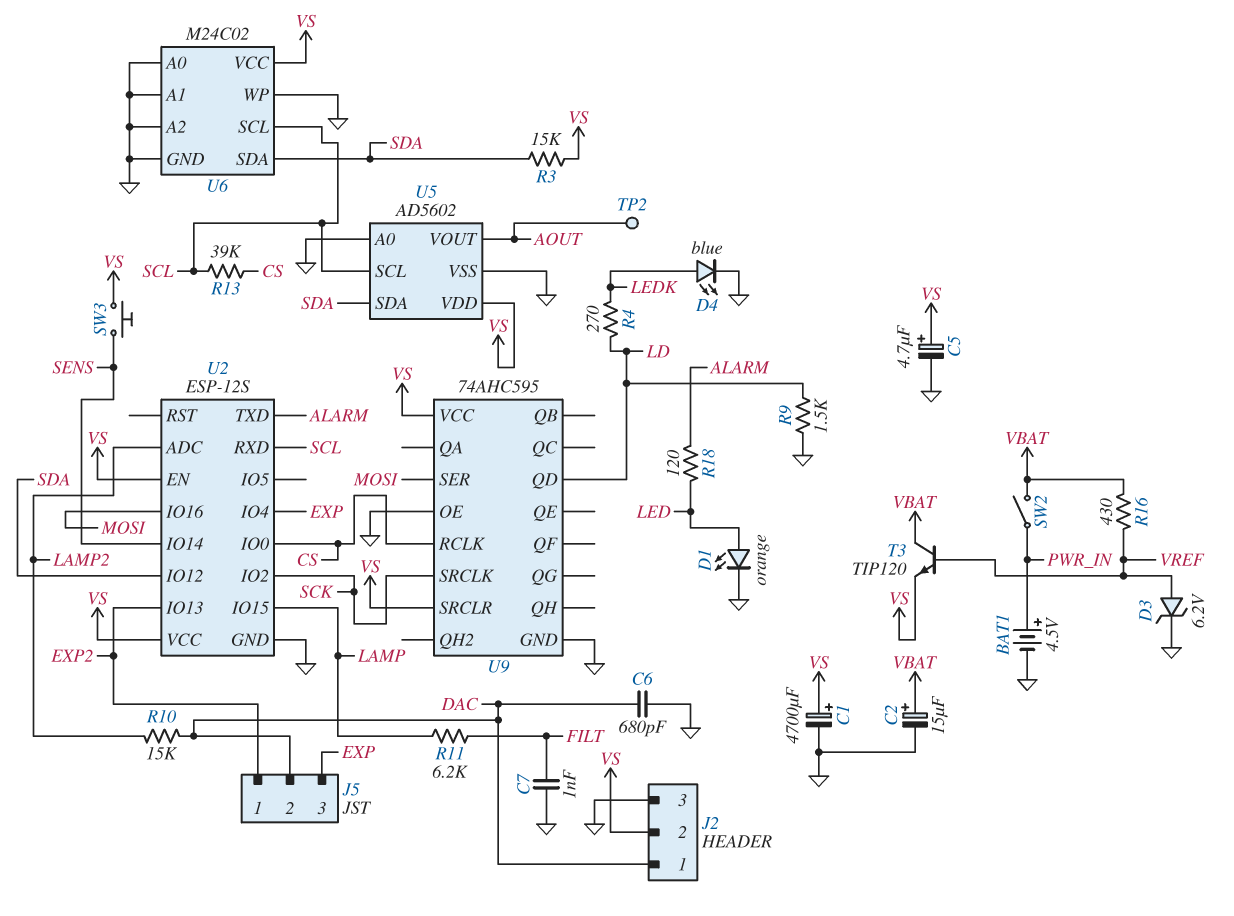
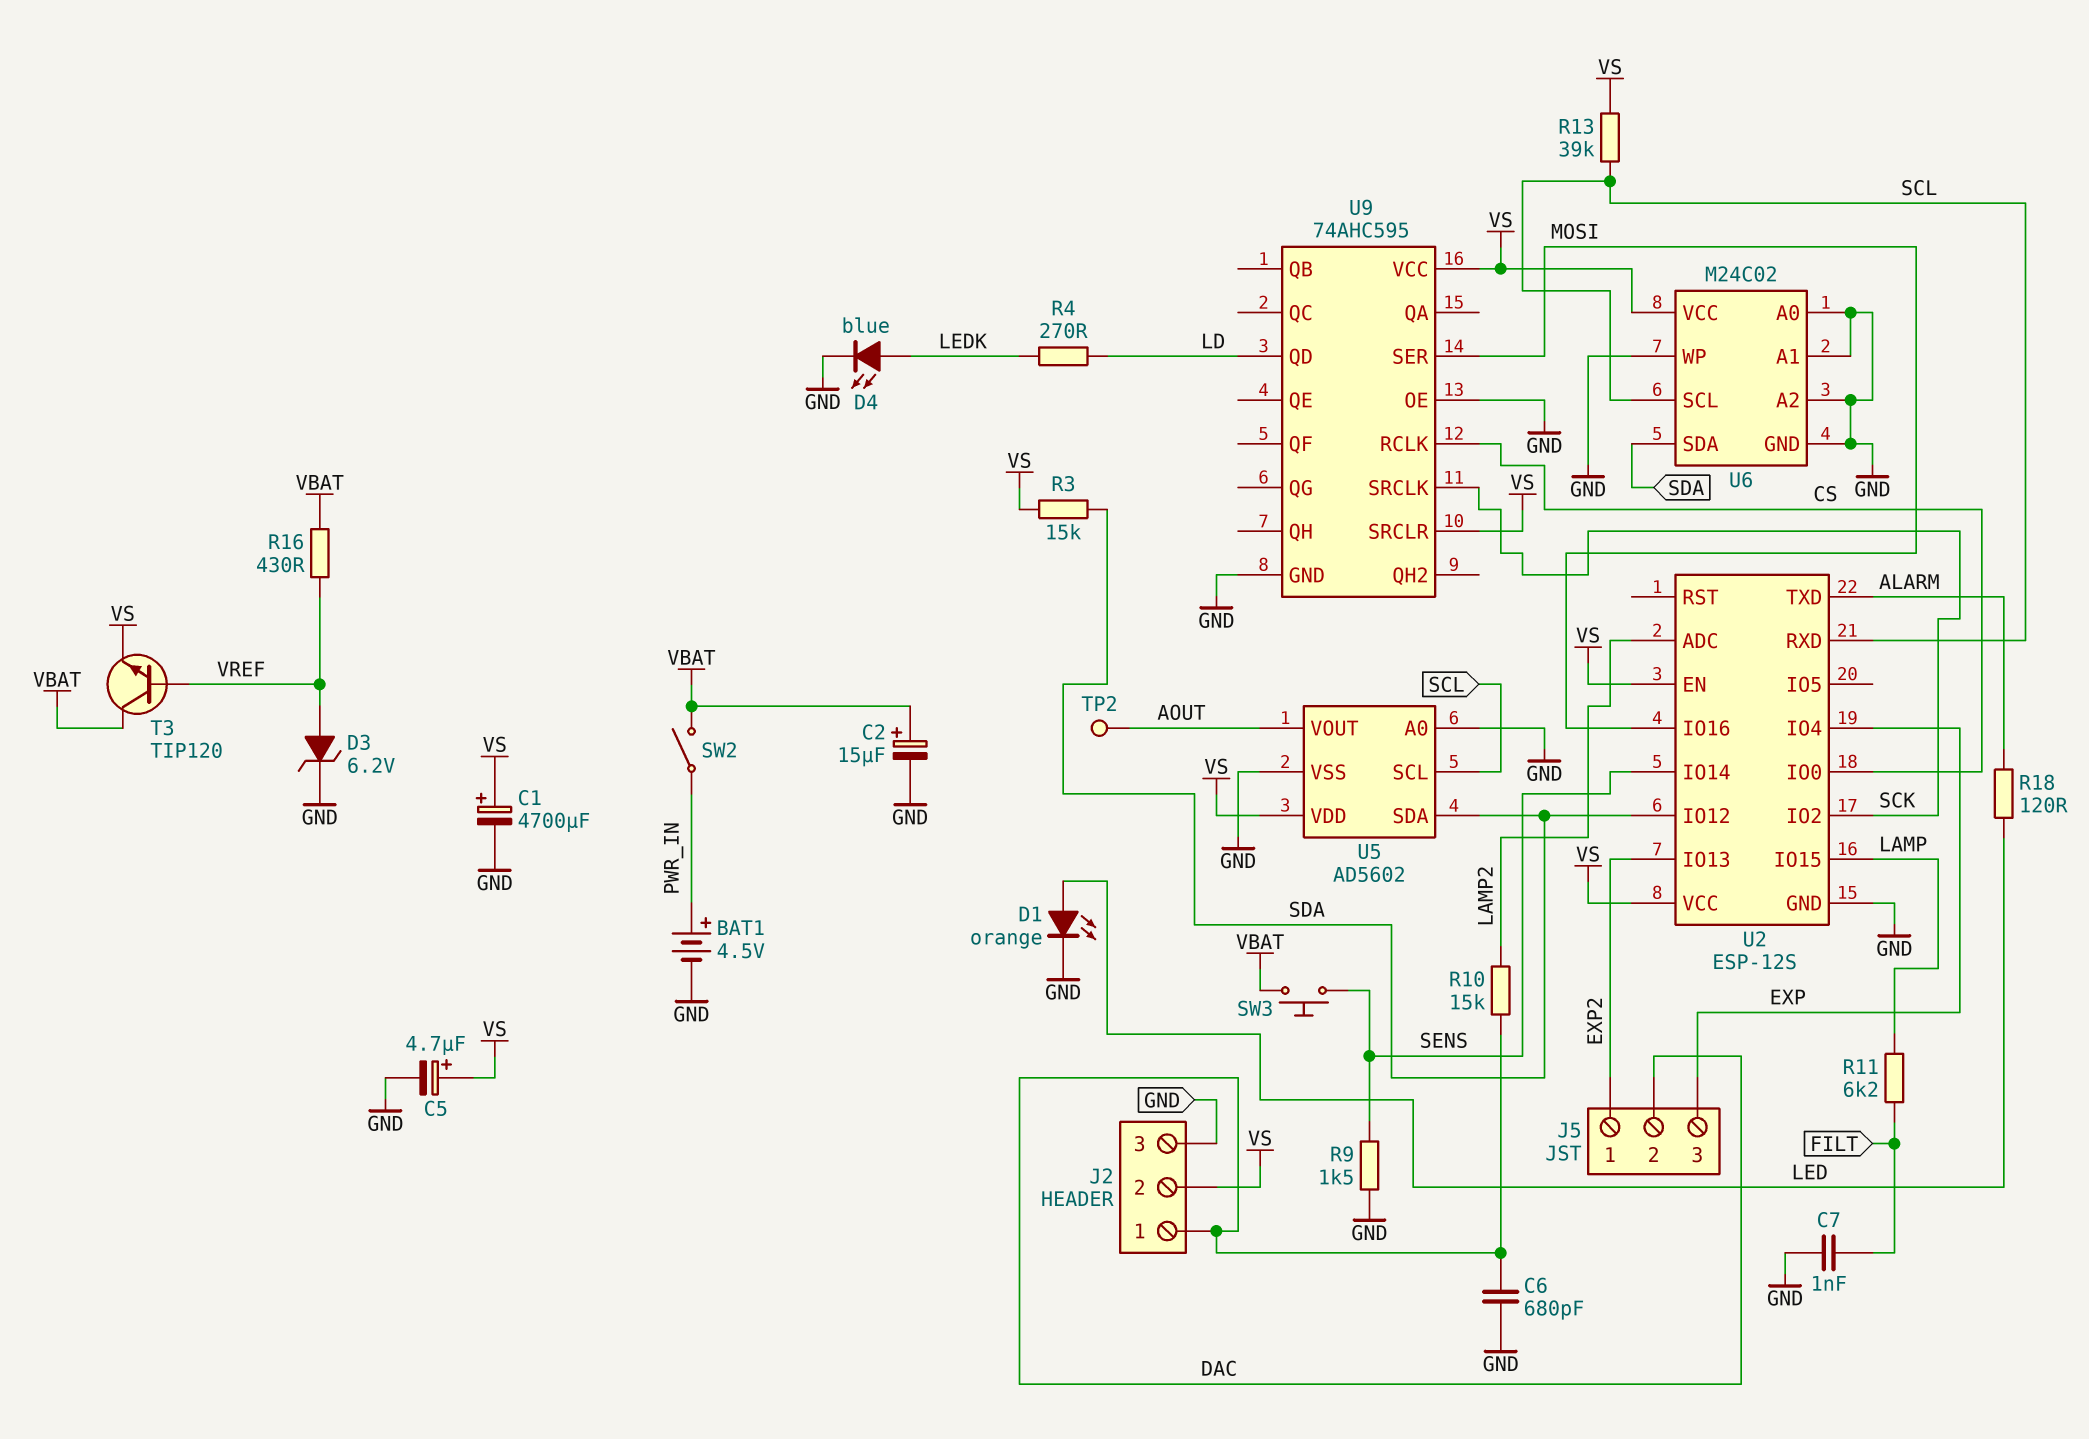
R9: 1.5k (GND, LD) -> 1.5k (GND, SENS)
R13: 39k (CS, SCL) -> 39k (SCL, VS)
SW3: button (SENS, VS) -> button (SENS, VBAT)

